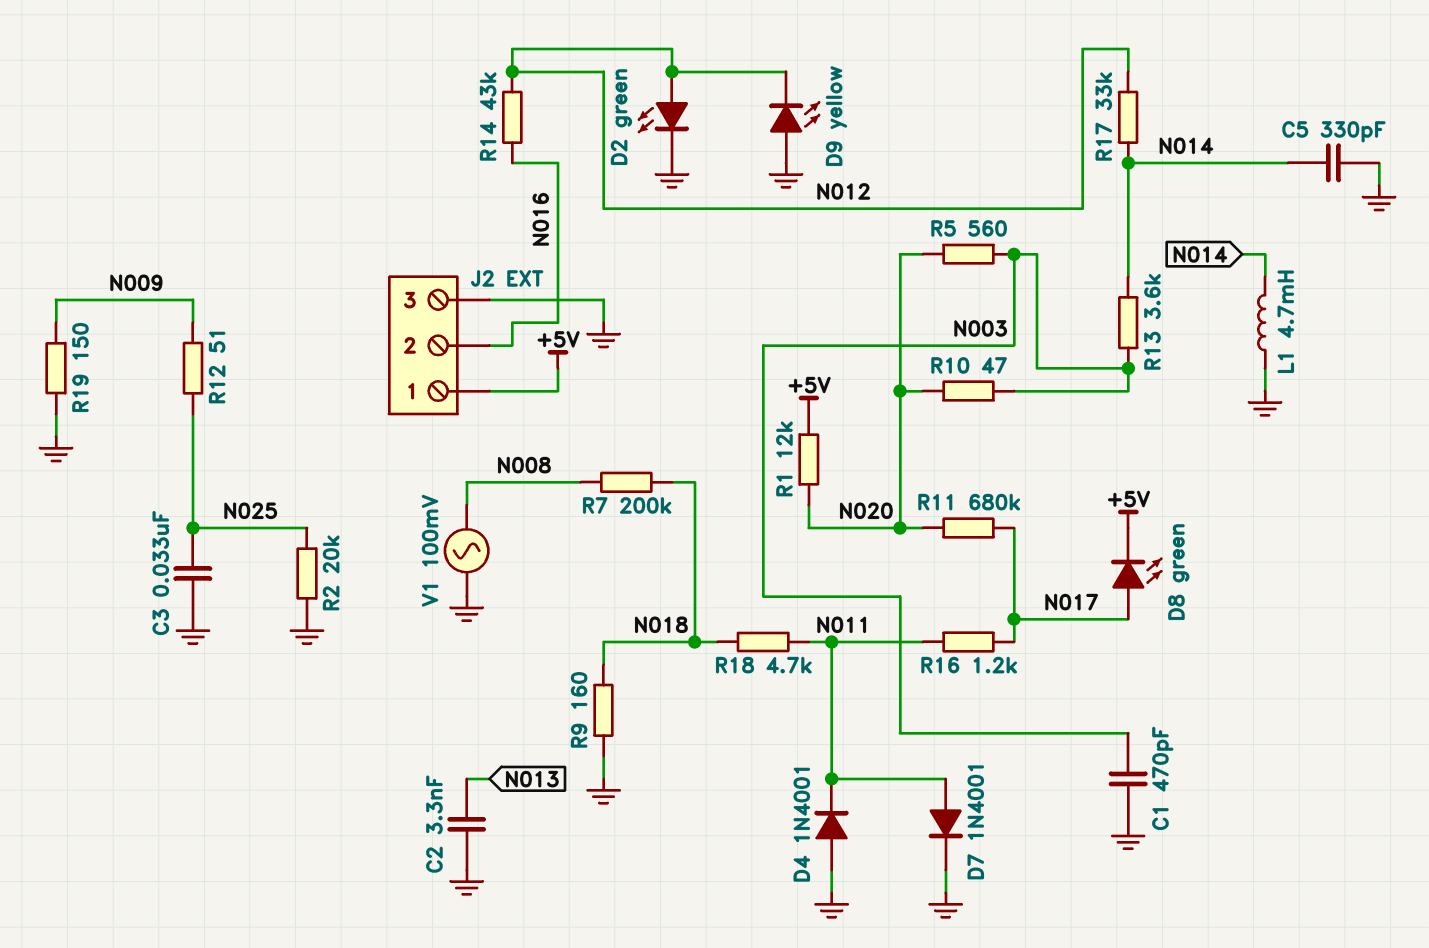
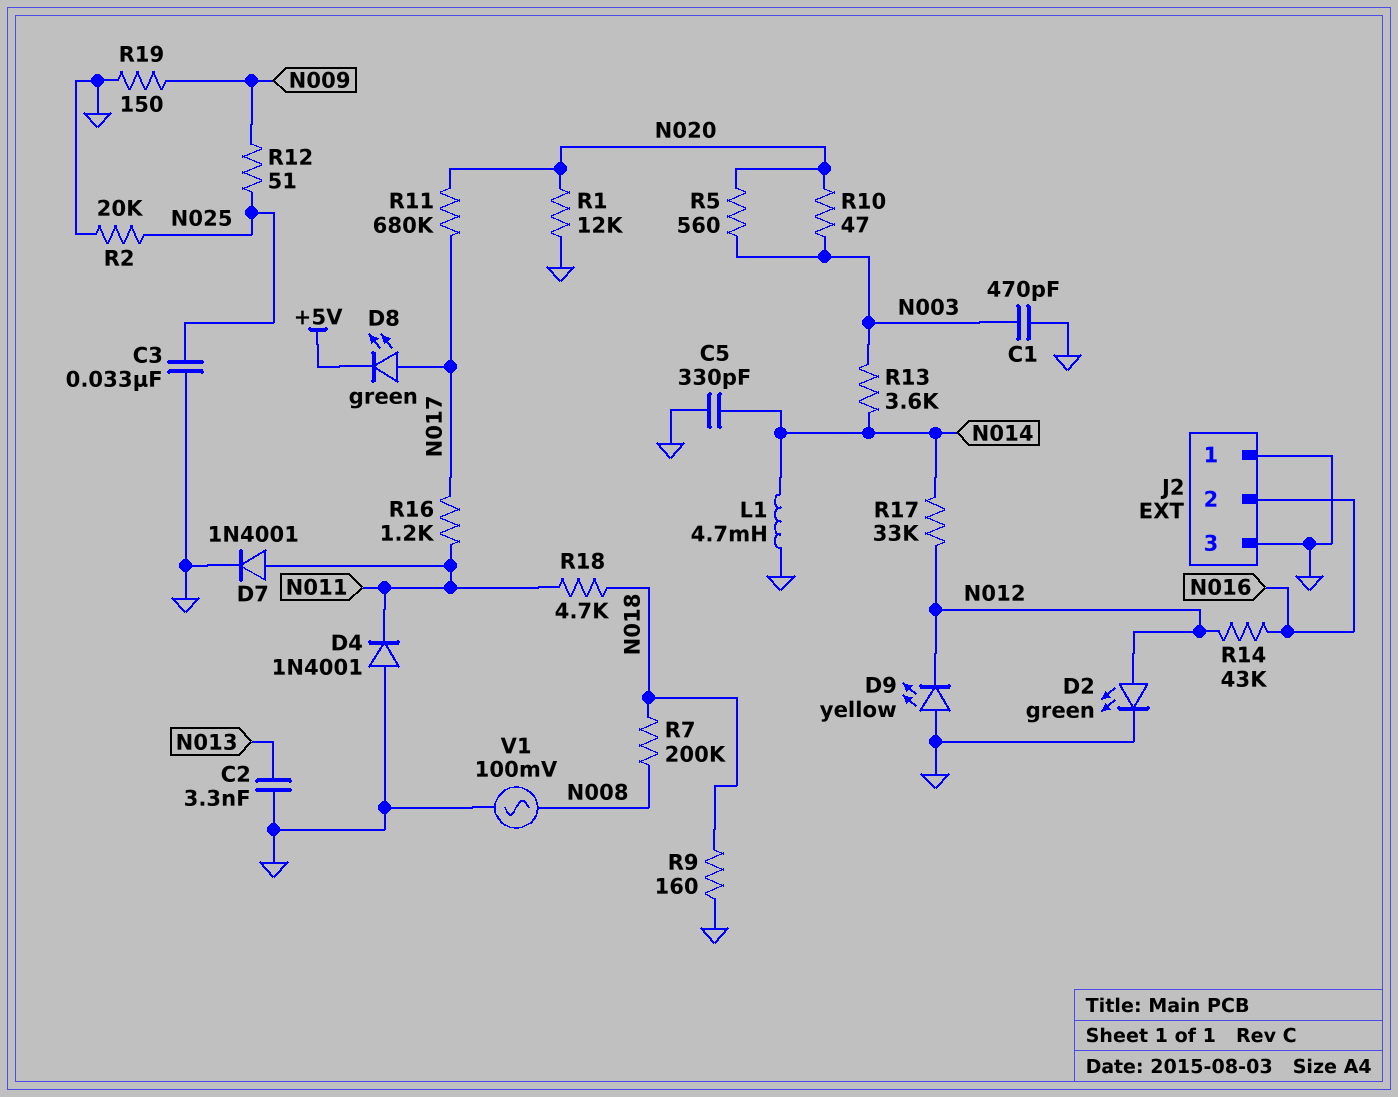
J2 pin 1: +5V -> GND
R1: 12k (+5V, N020) -> 12k (GND, N020)

